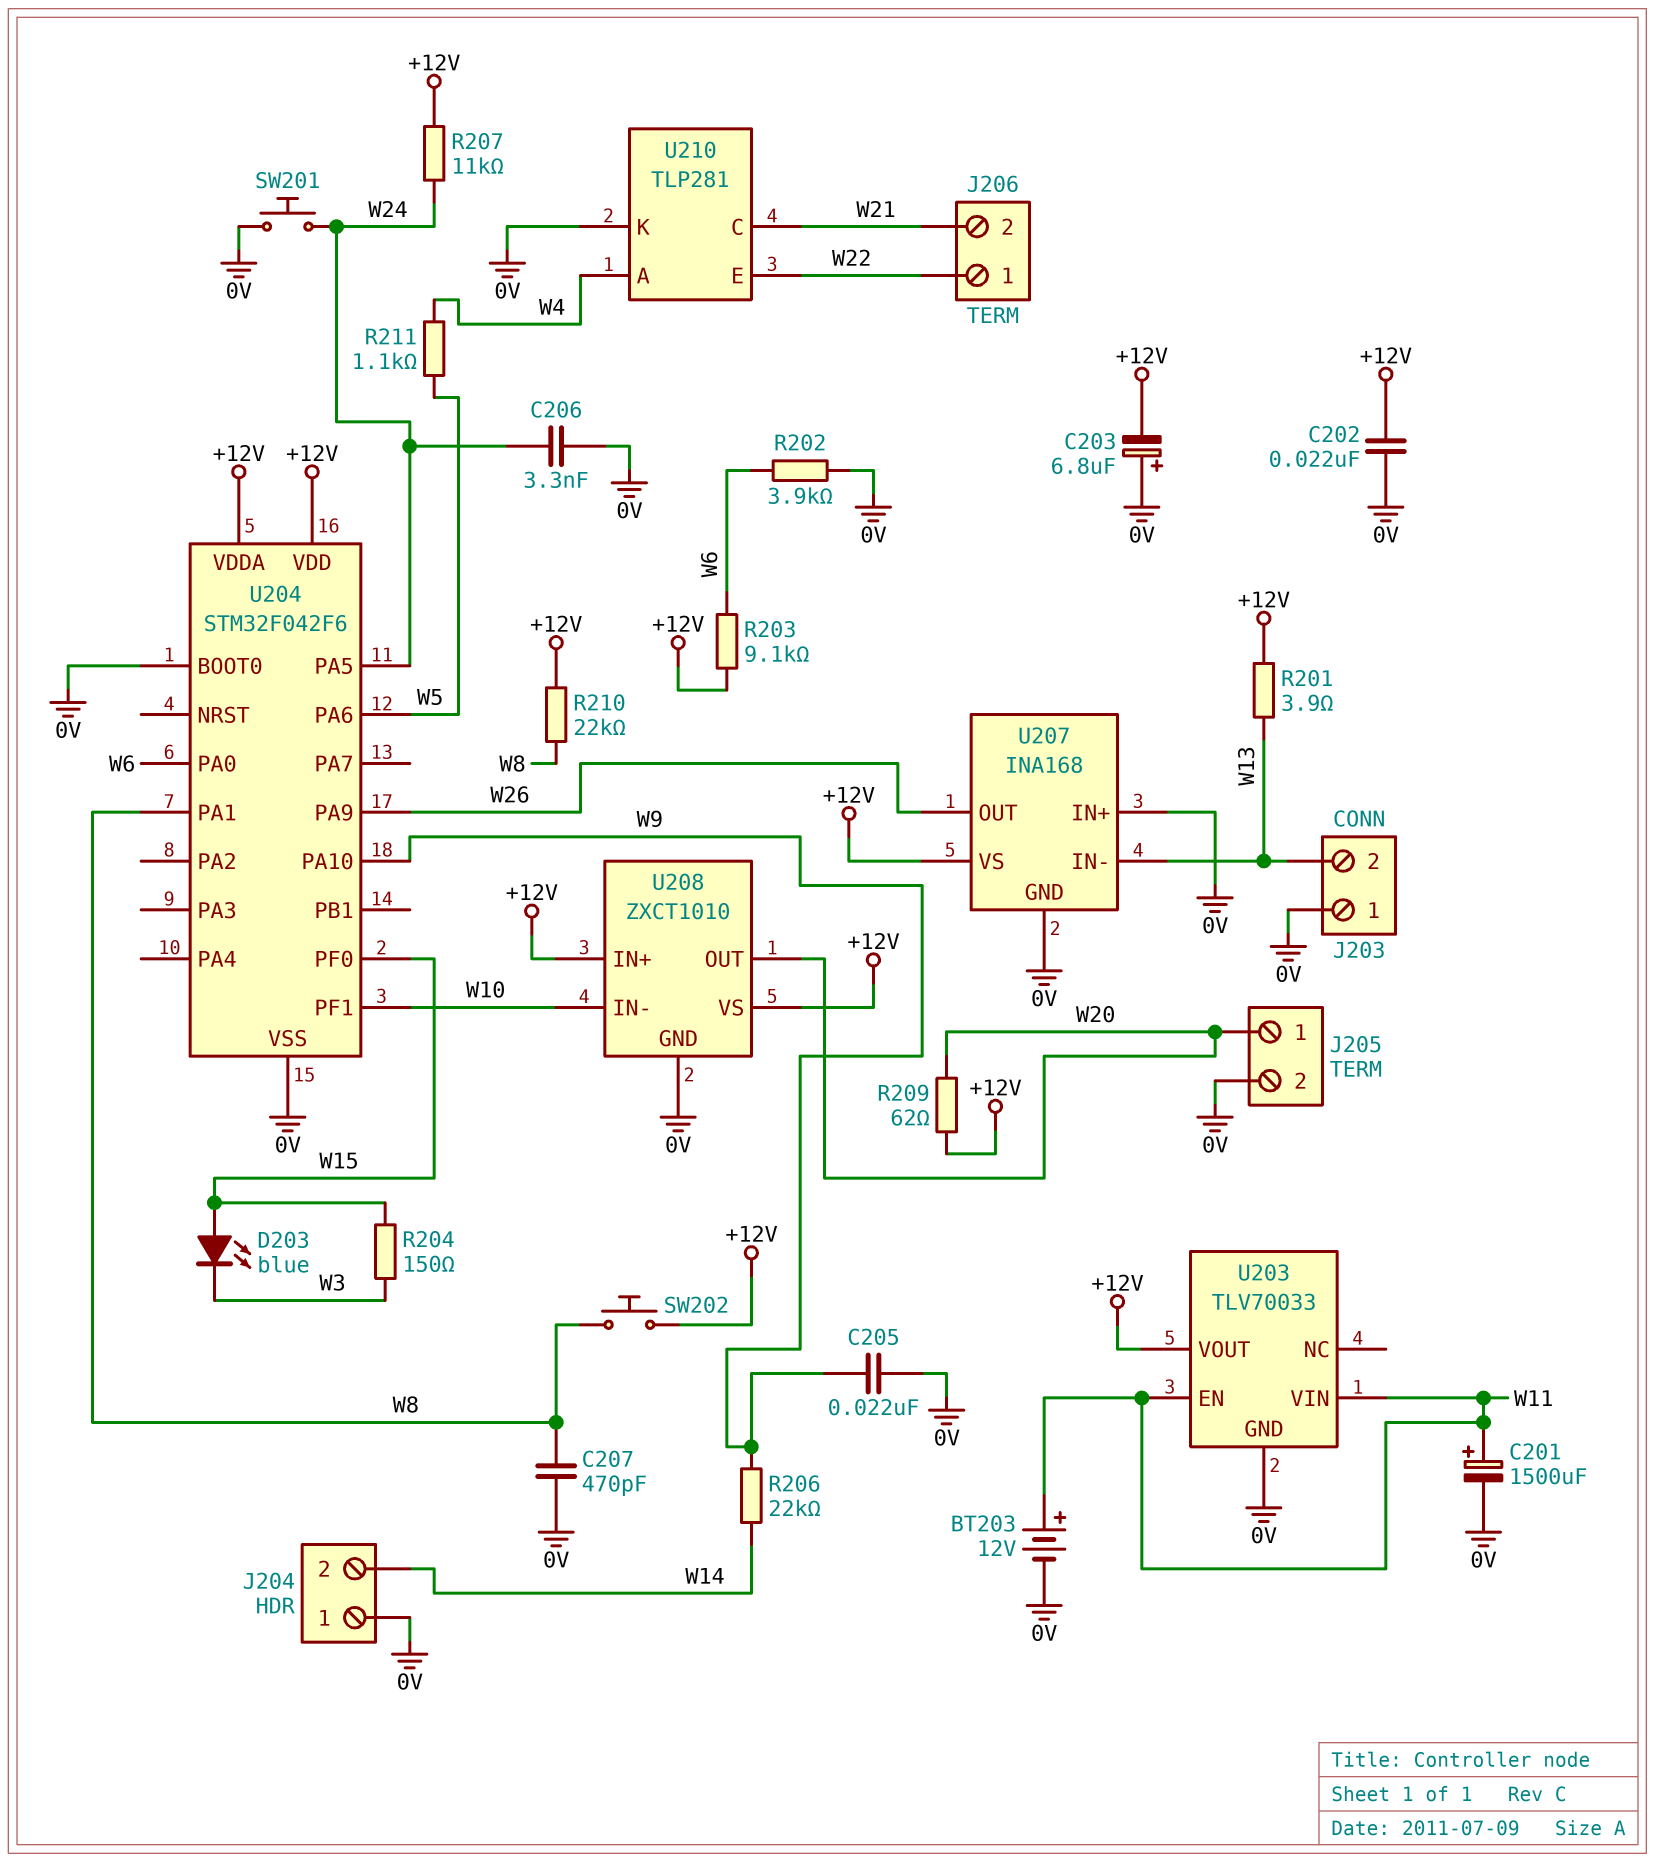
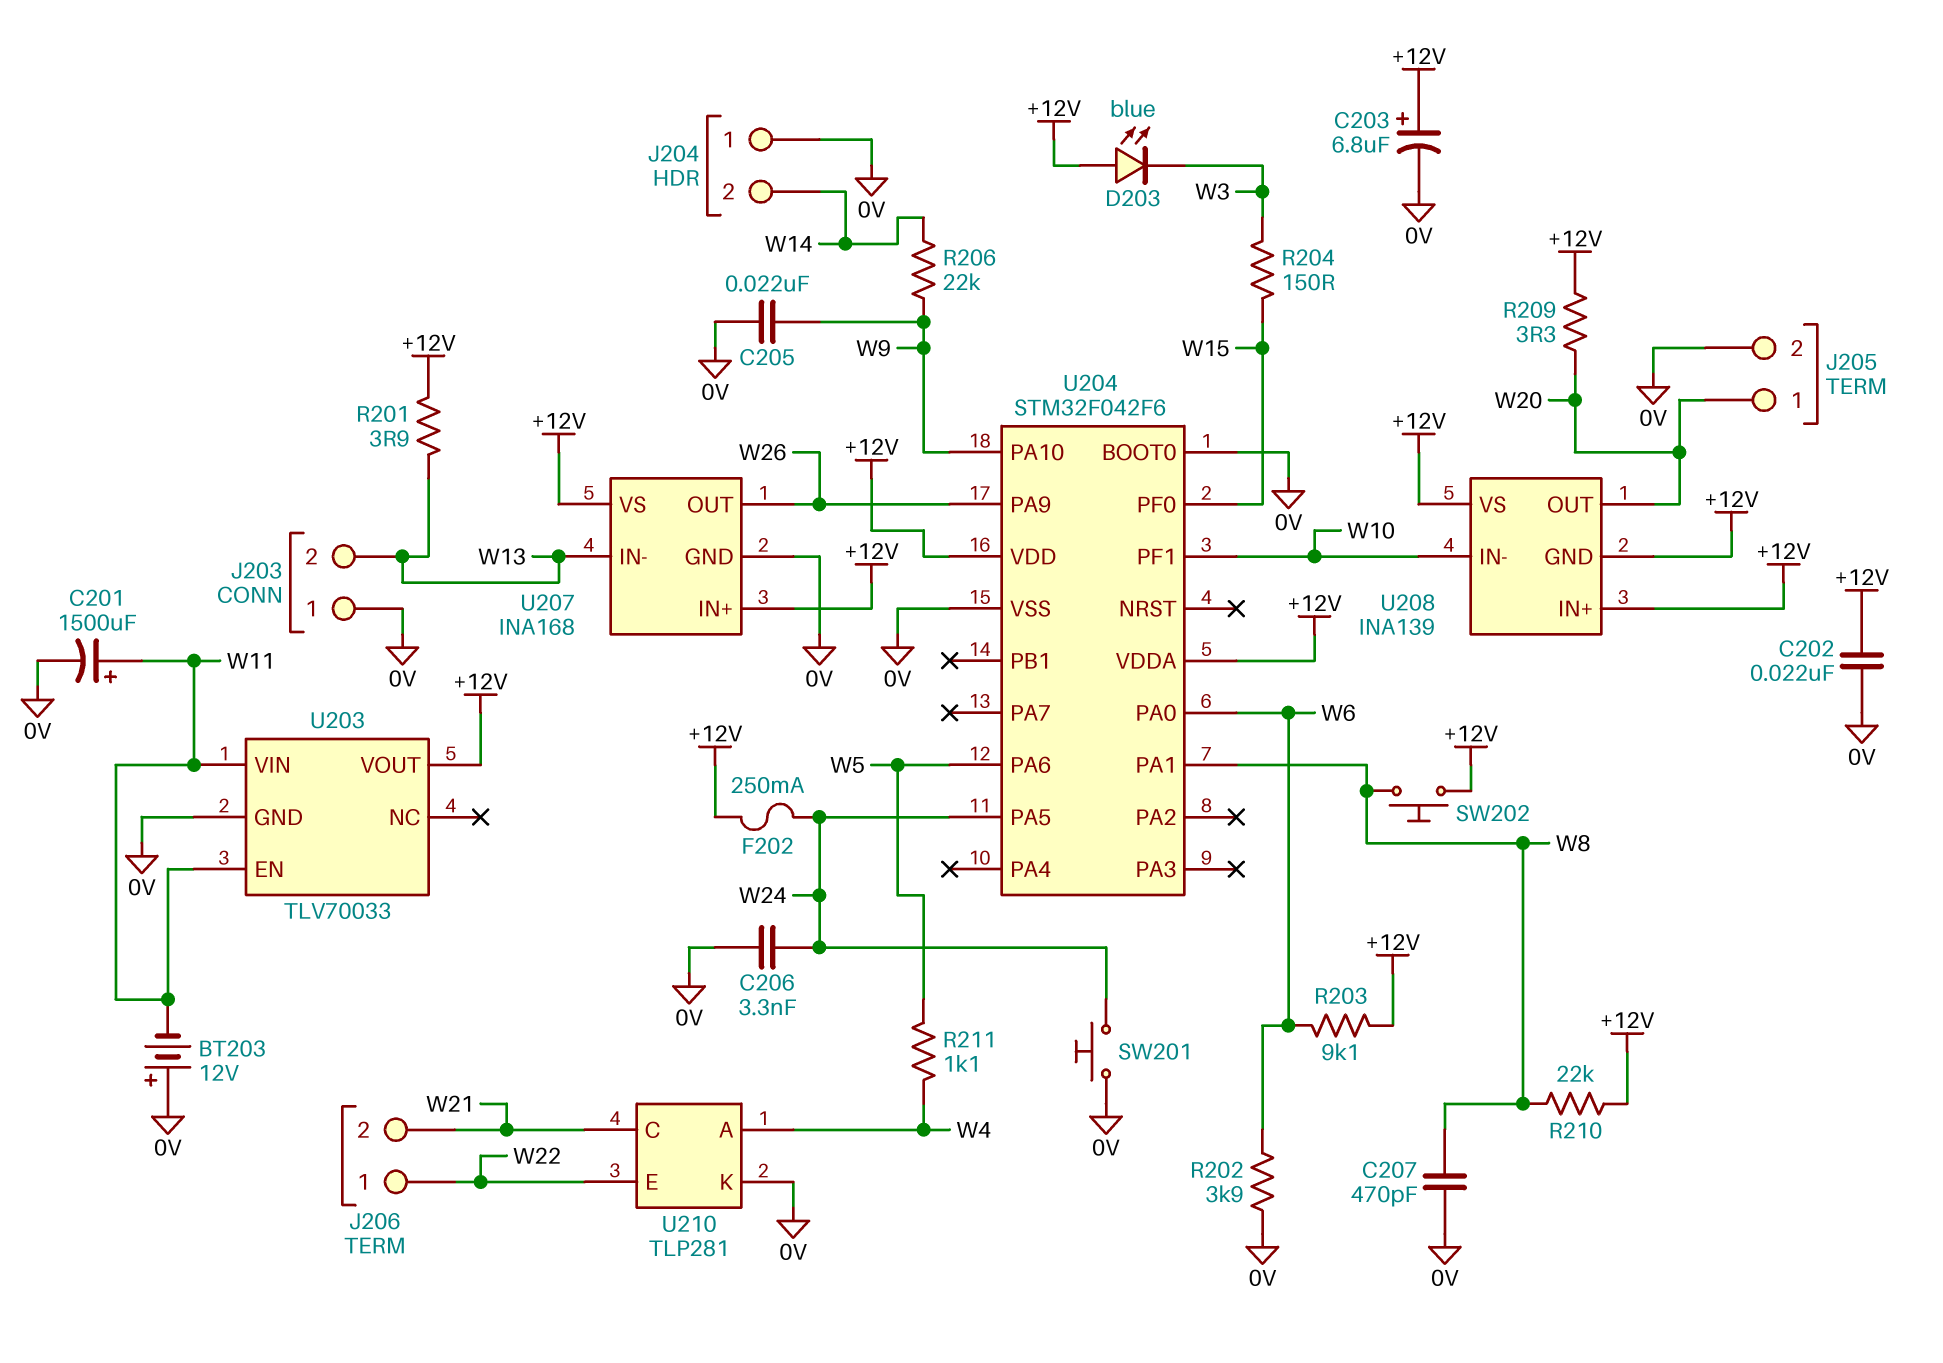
BT203: 12V (plus W11, minus 0V) -> 12V (plus 0V, minus W11)
C203: 6.8uF (plus 0V, minus +12V) -> 6.8uF (plus +12V, minus 0V)
D203: LED blue (A W15, K W3) -> LED blue (A +12V, K W3)
F202: none -> 250mA (+12V, W24)
R207: 11k (+12V, W24) -> none
R209: 62 (+12V, W20) -> 3.3 (+12V, W20)
U207 pin IN+: 0V -> +12V
U208: ZXCT1010 -> INA139
U208 pin GND: 0V -> +12V

